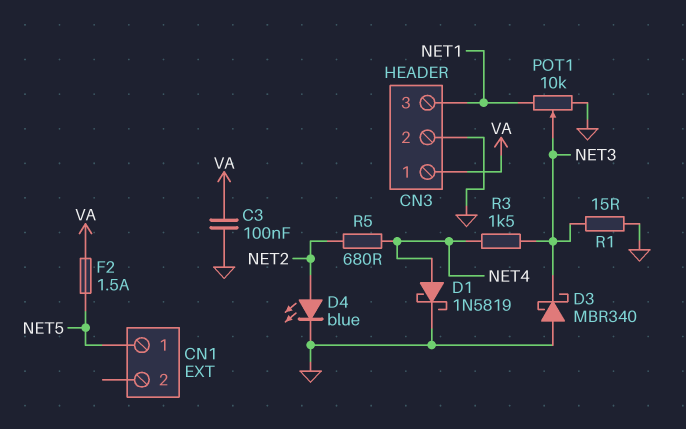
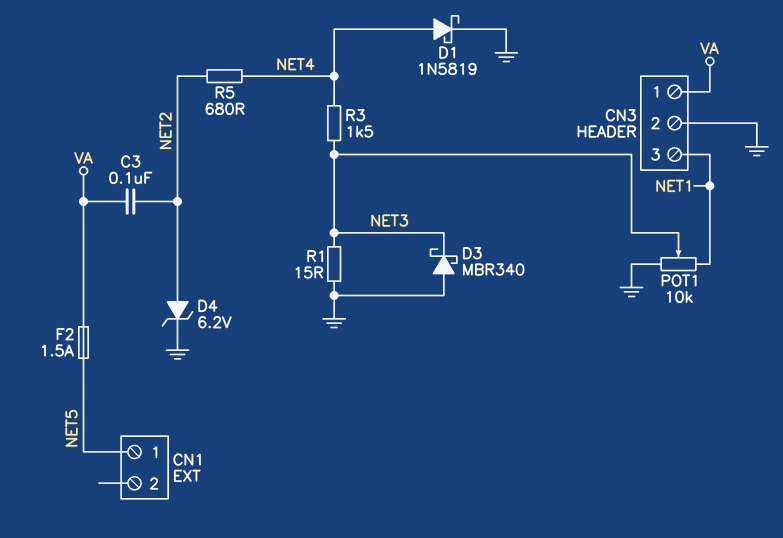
C3: 100nF (GND, VA) -> 100nF (NET2, VA)
D4: LED blue (A NET2, K GND) -> zener 6.2V (A NET2, K GND)

